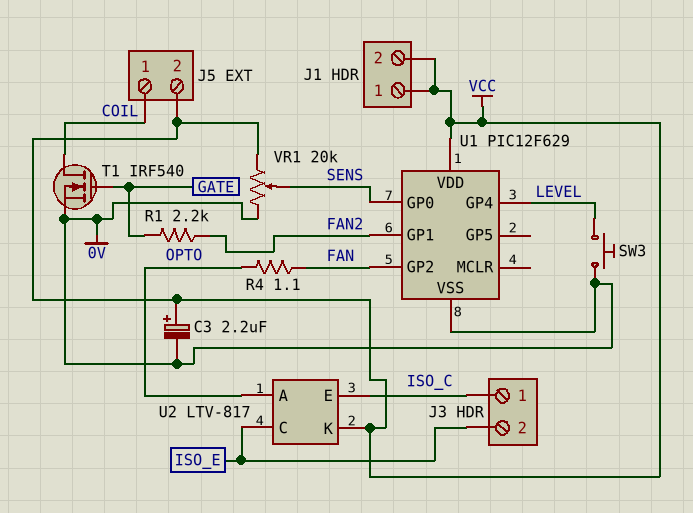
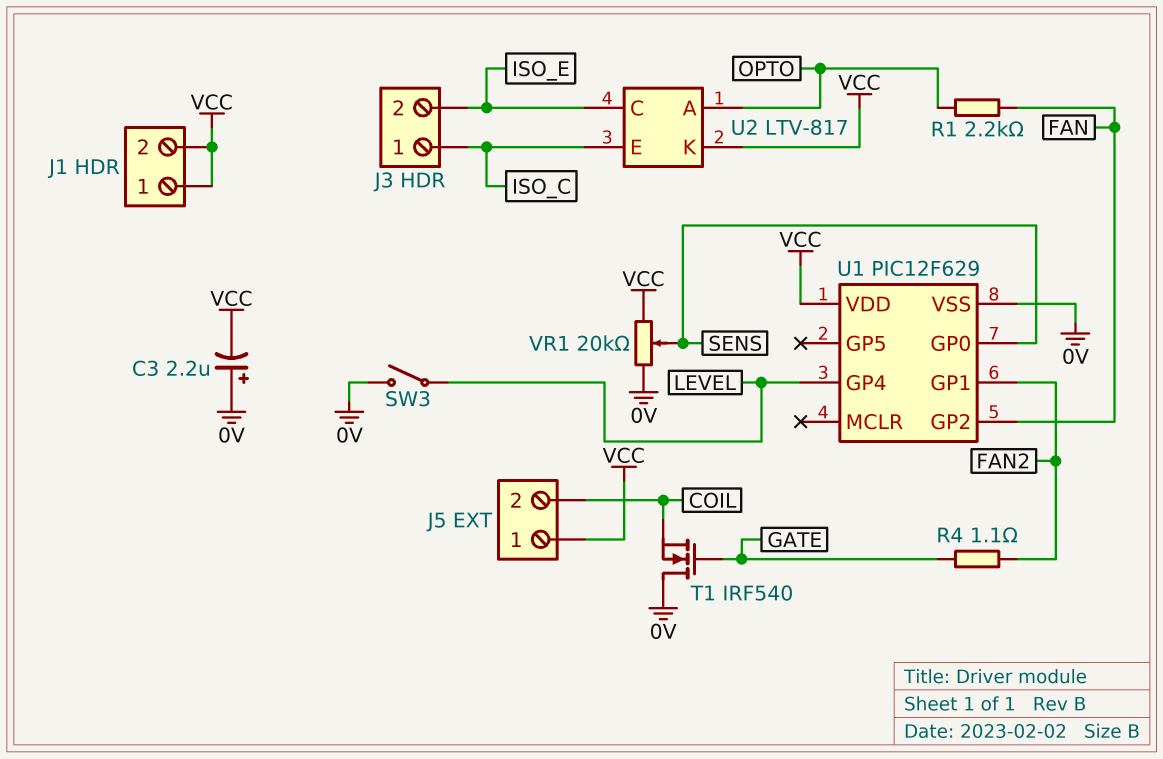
C3: 2.2uF (plus VCC, minus 0V) -> 2.2uF (plus 0V, minus VCC)
J5 pin 1: COIL -> VCC
J5 pin 2: VCC -> COIL
R1: 2.2k (FAN2, GATE) -> 2.2k (FAN, OPTO)
R4: 1.1 (FAN, OPTO) -> 1.1 (FAN2, GATE)
SW3: button (0V, LEVEL) -> switch (0V, LEVEL)
T1: NMOS IRF540 (G GATE, D COIL, S 0V) -> NMOS IRF540 (G GATE, D 0V, S COIL)

